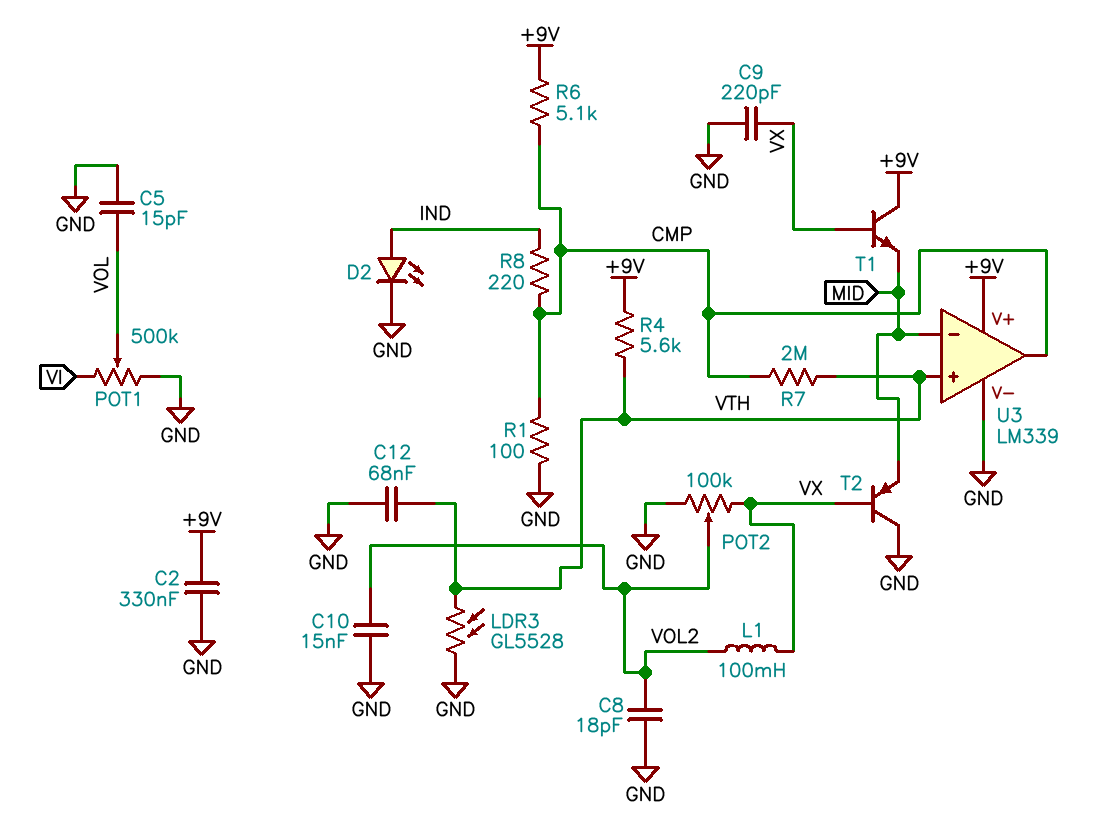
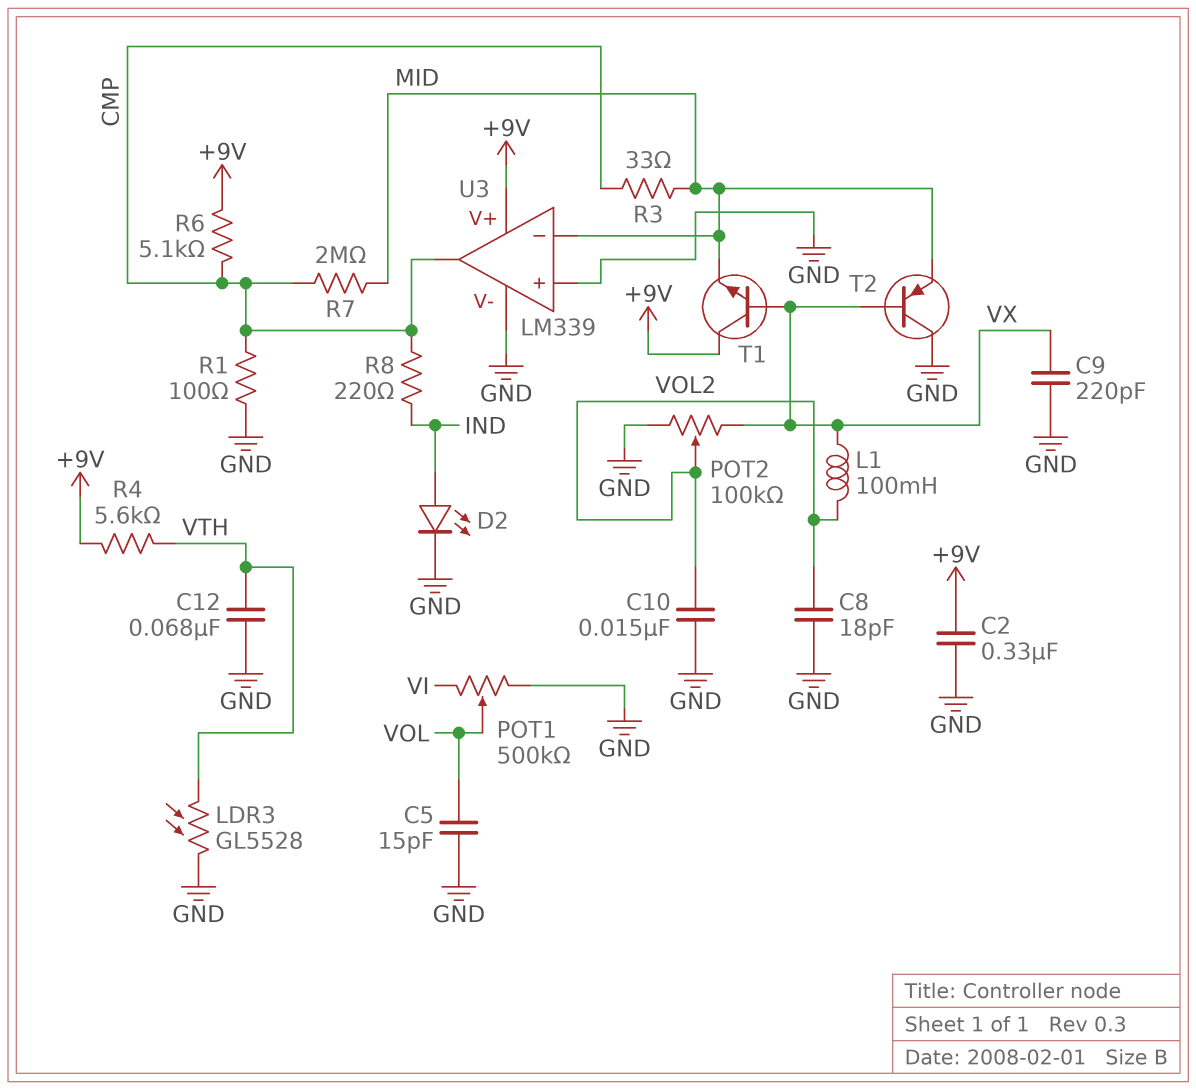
R3: none -> 33 (CMP, MID)
R7: 2M (CMP, VTH) -> 2M (CMP, MID)
U3 pin in+: VTH -> GND

